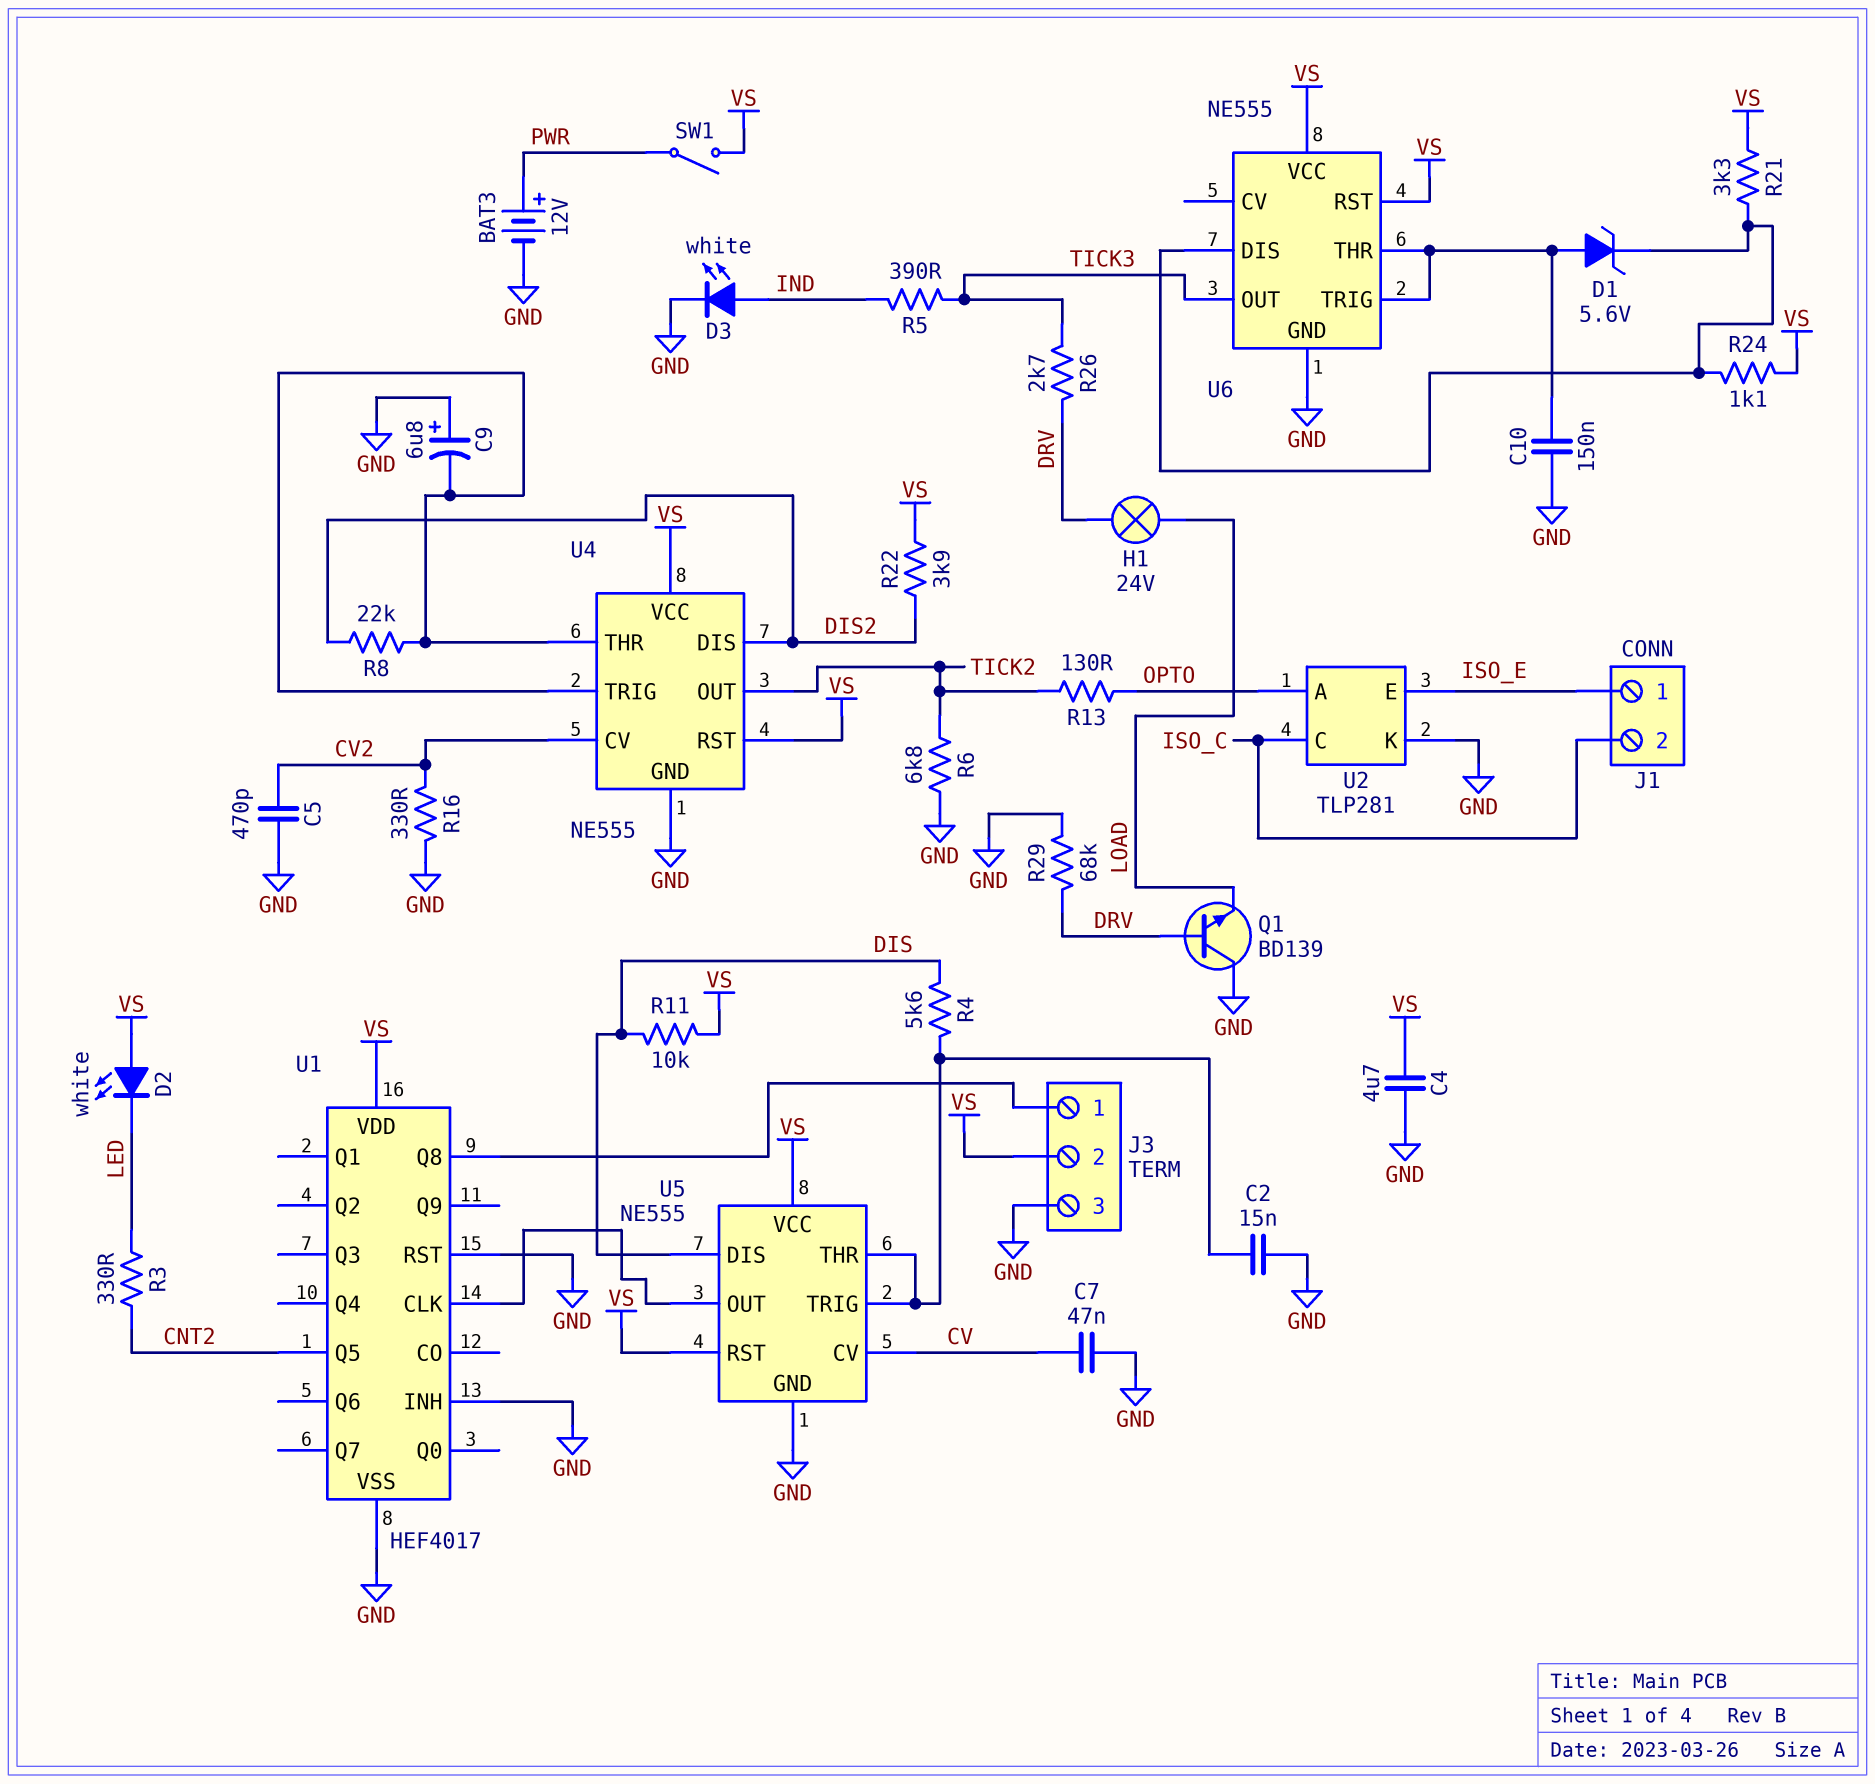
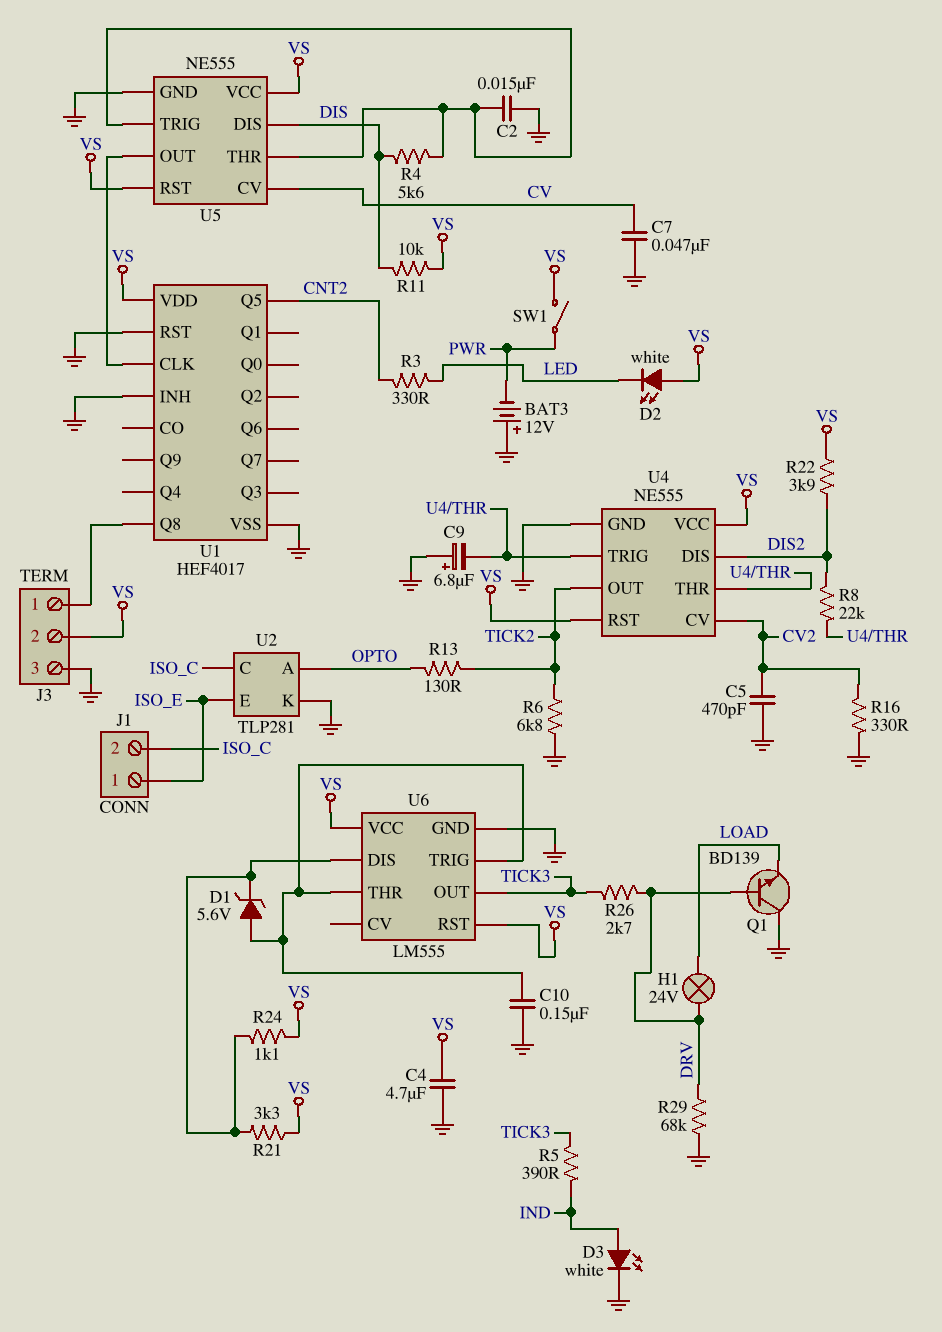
BAT3: 12V (plus PWR, minus GND) -> 12V (plus GND, minus PWR)
U6: NE555 -> LM555

